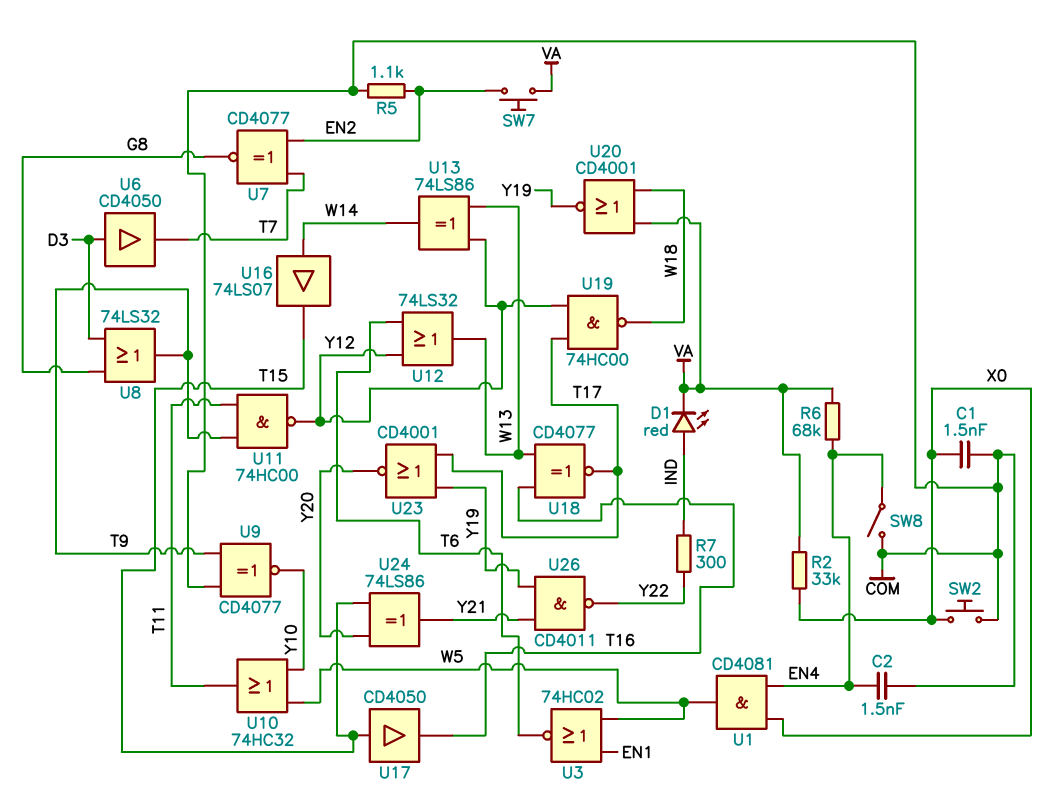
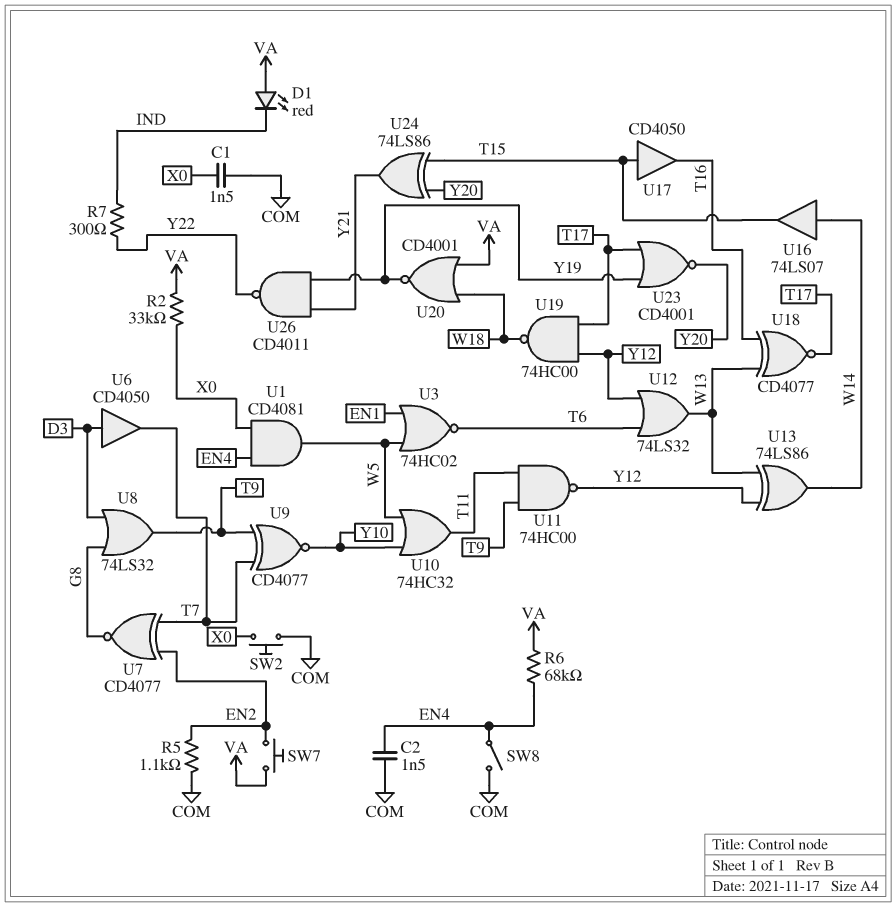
D1: LED red (A IND, K VA) -> LED red (A VA, K IND)
U9: XNOR CD4077 (in COM, in T9, out Y10) -> XNOR CD4077 (in T7, in T9, out Y10)

